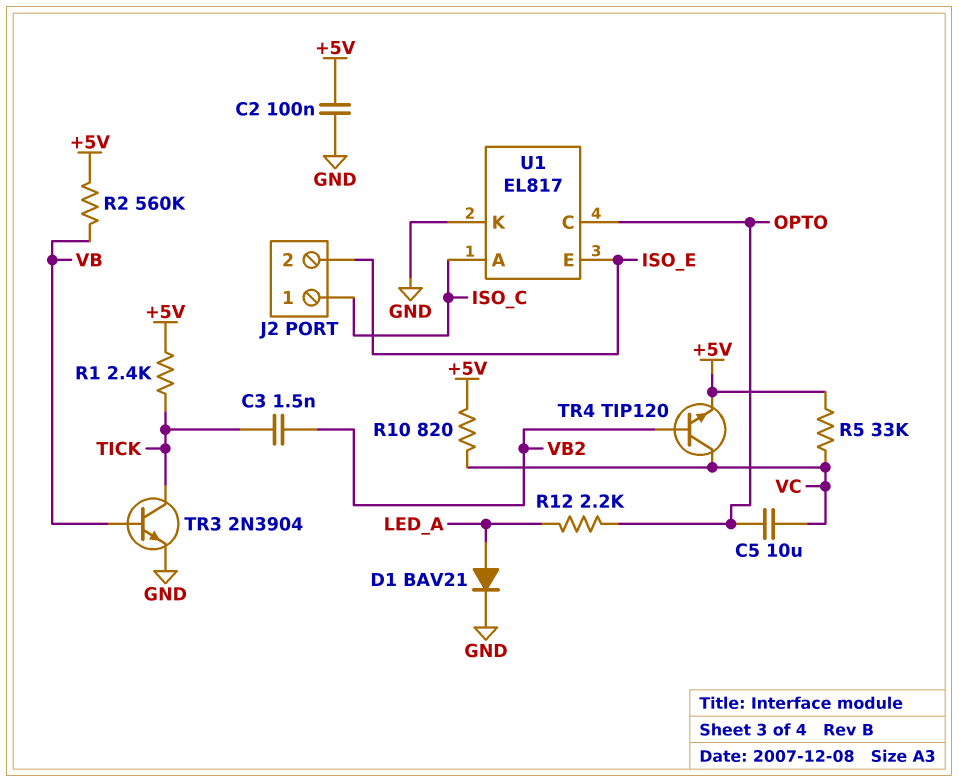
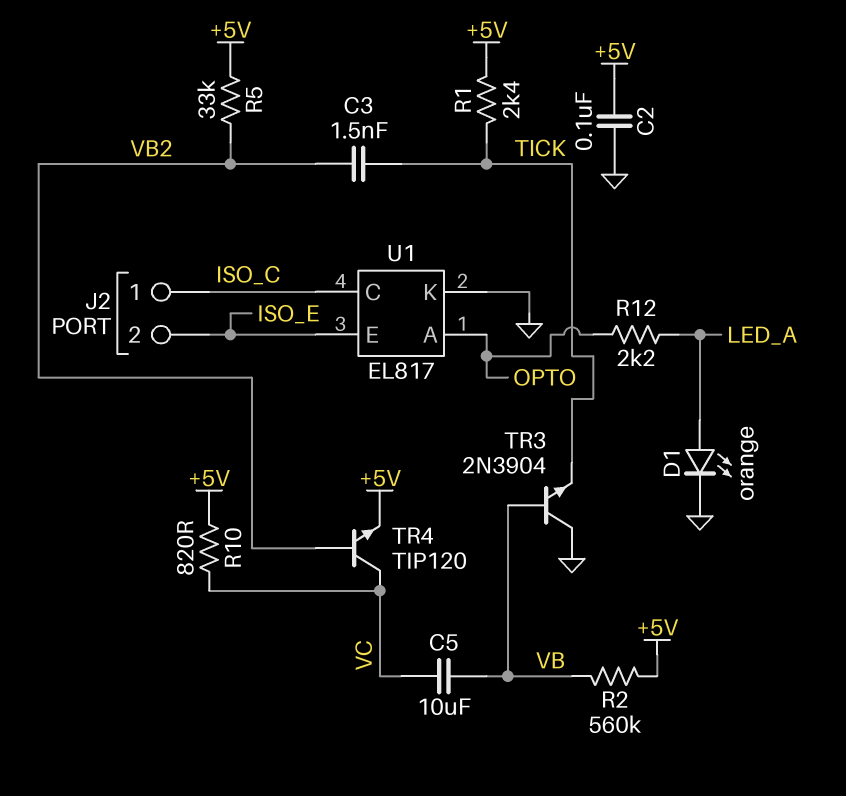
C5: 10uF (OPTO, VC) -> 10uF (VB, VC)
D1: diode BAV21 (A LED_A, K GND) -> LED orange (A LED_A, K GND)
R5: 33k (+5V, VC) -> 33k (+5V, VB2)
TR3: NPN 2N3904 (B VB, C TICK, E GND) -> NPN 2N3904 (B VB, C GND, E TICK)
U1 pin A: ISO_C -> OPTO
U1 pin C: OPTO -> ISO_C

